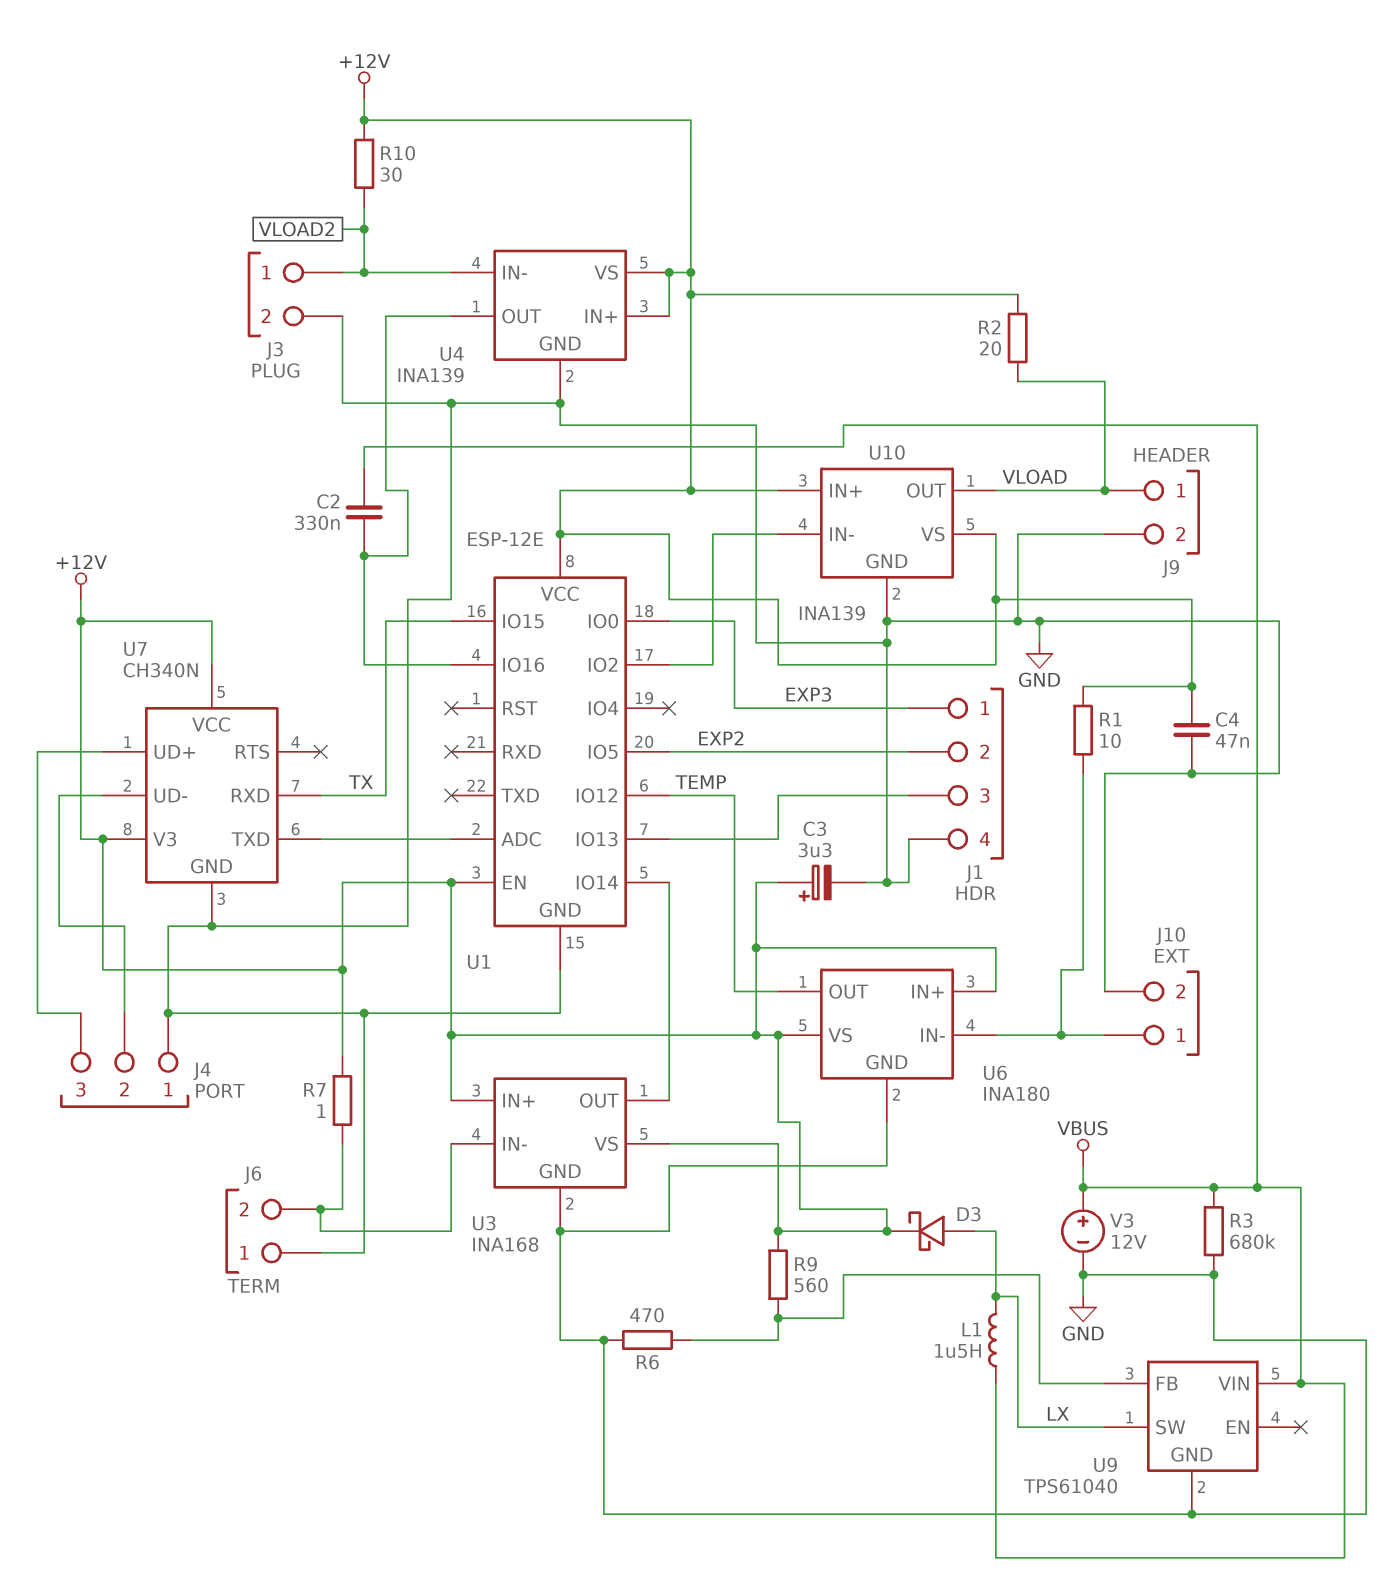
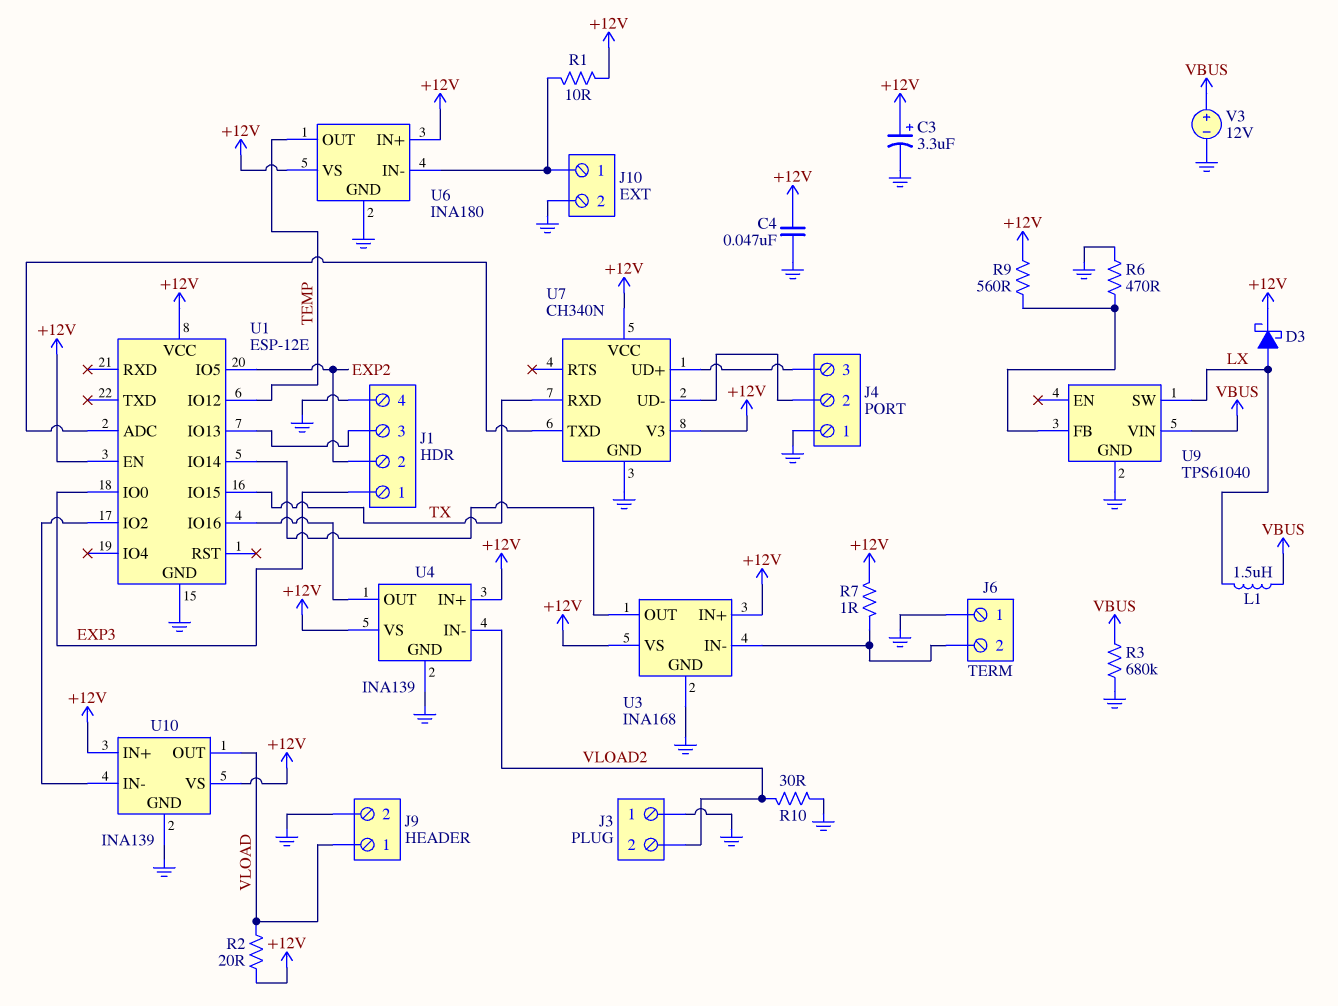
C2: 330nF (U1/IO16, VBUS) -> none
J3 pin 1: VLOAD2 -> GND
J3 pin 2: GND -> VLOAD2
R10: 30 (+12V, VLOAD2) -> 30 (GND, VLOAD2)

